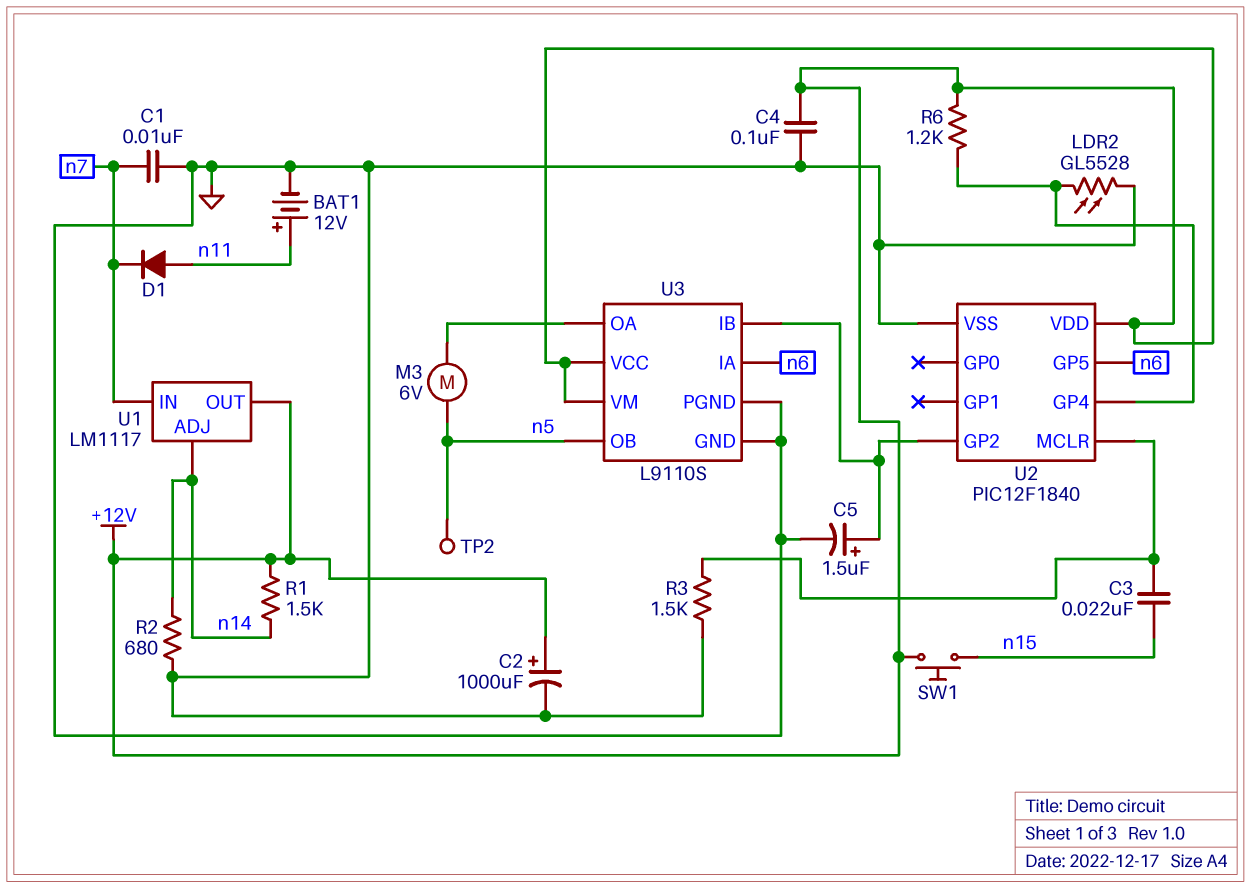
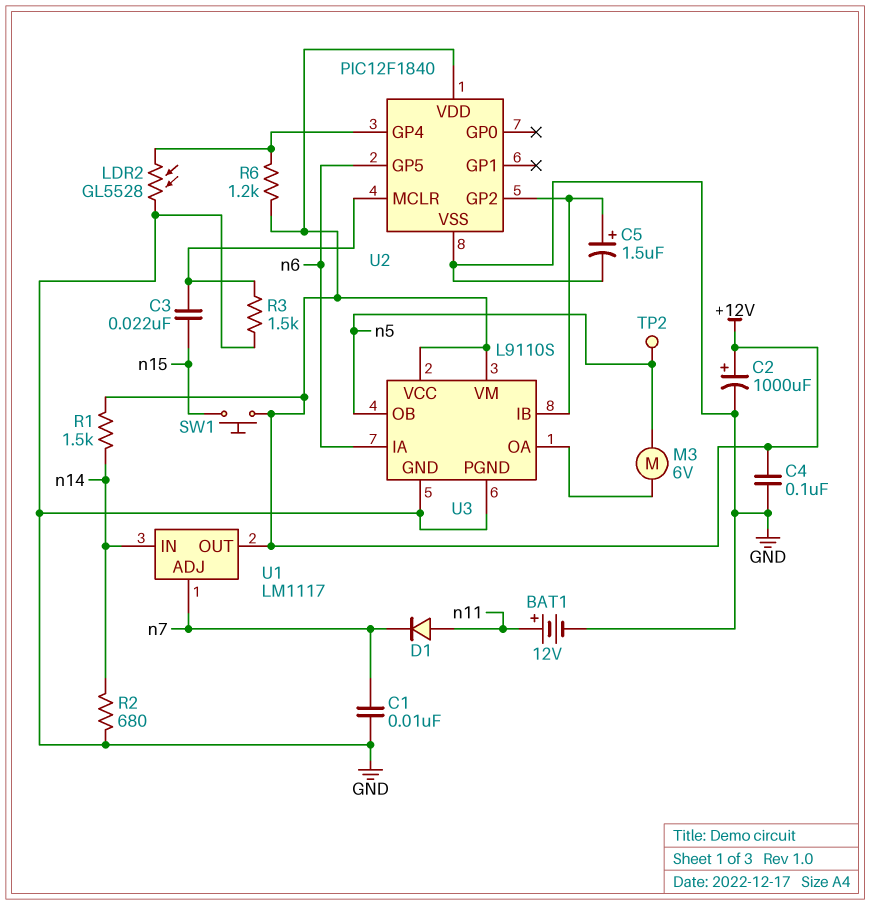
U1 pin ADJ: n14 -> n7
U1 pin IN: n7 -> n14

